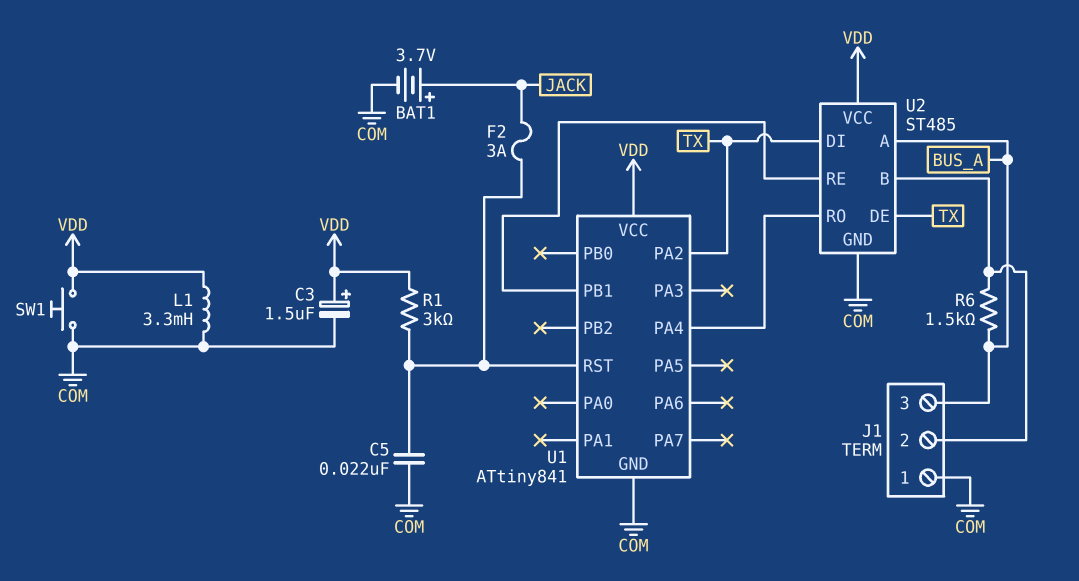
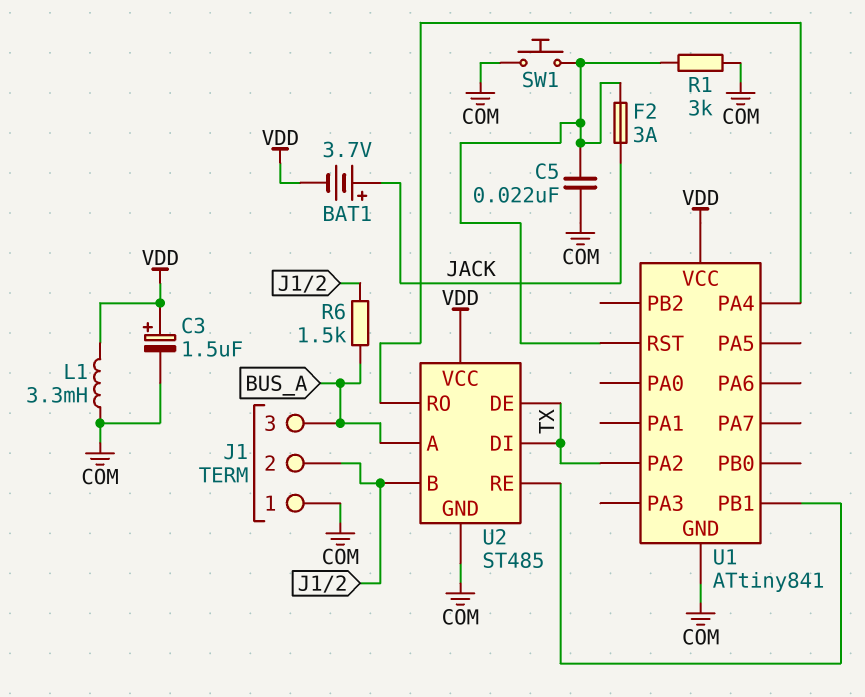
BAT1: 3.7V (plus JACK, minus COM) -> 3.7V (plus JACK, minus VDD)
R1: 3k (U1/RST, VDD) -> 3k (COM, U1/RST)
SW1: button (COM, VDD) -> button (COM, U1/RST)

